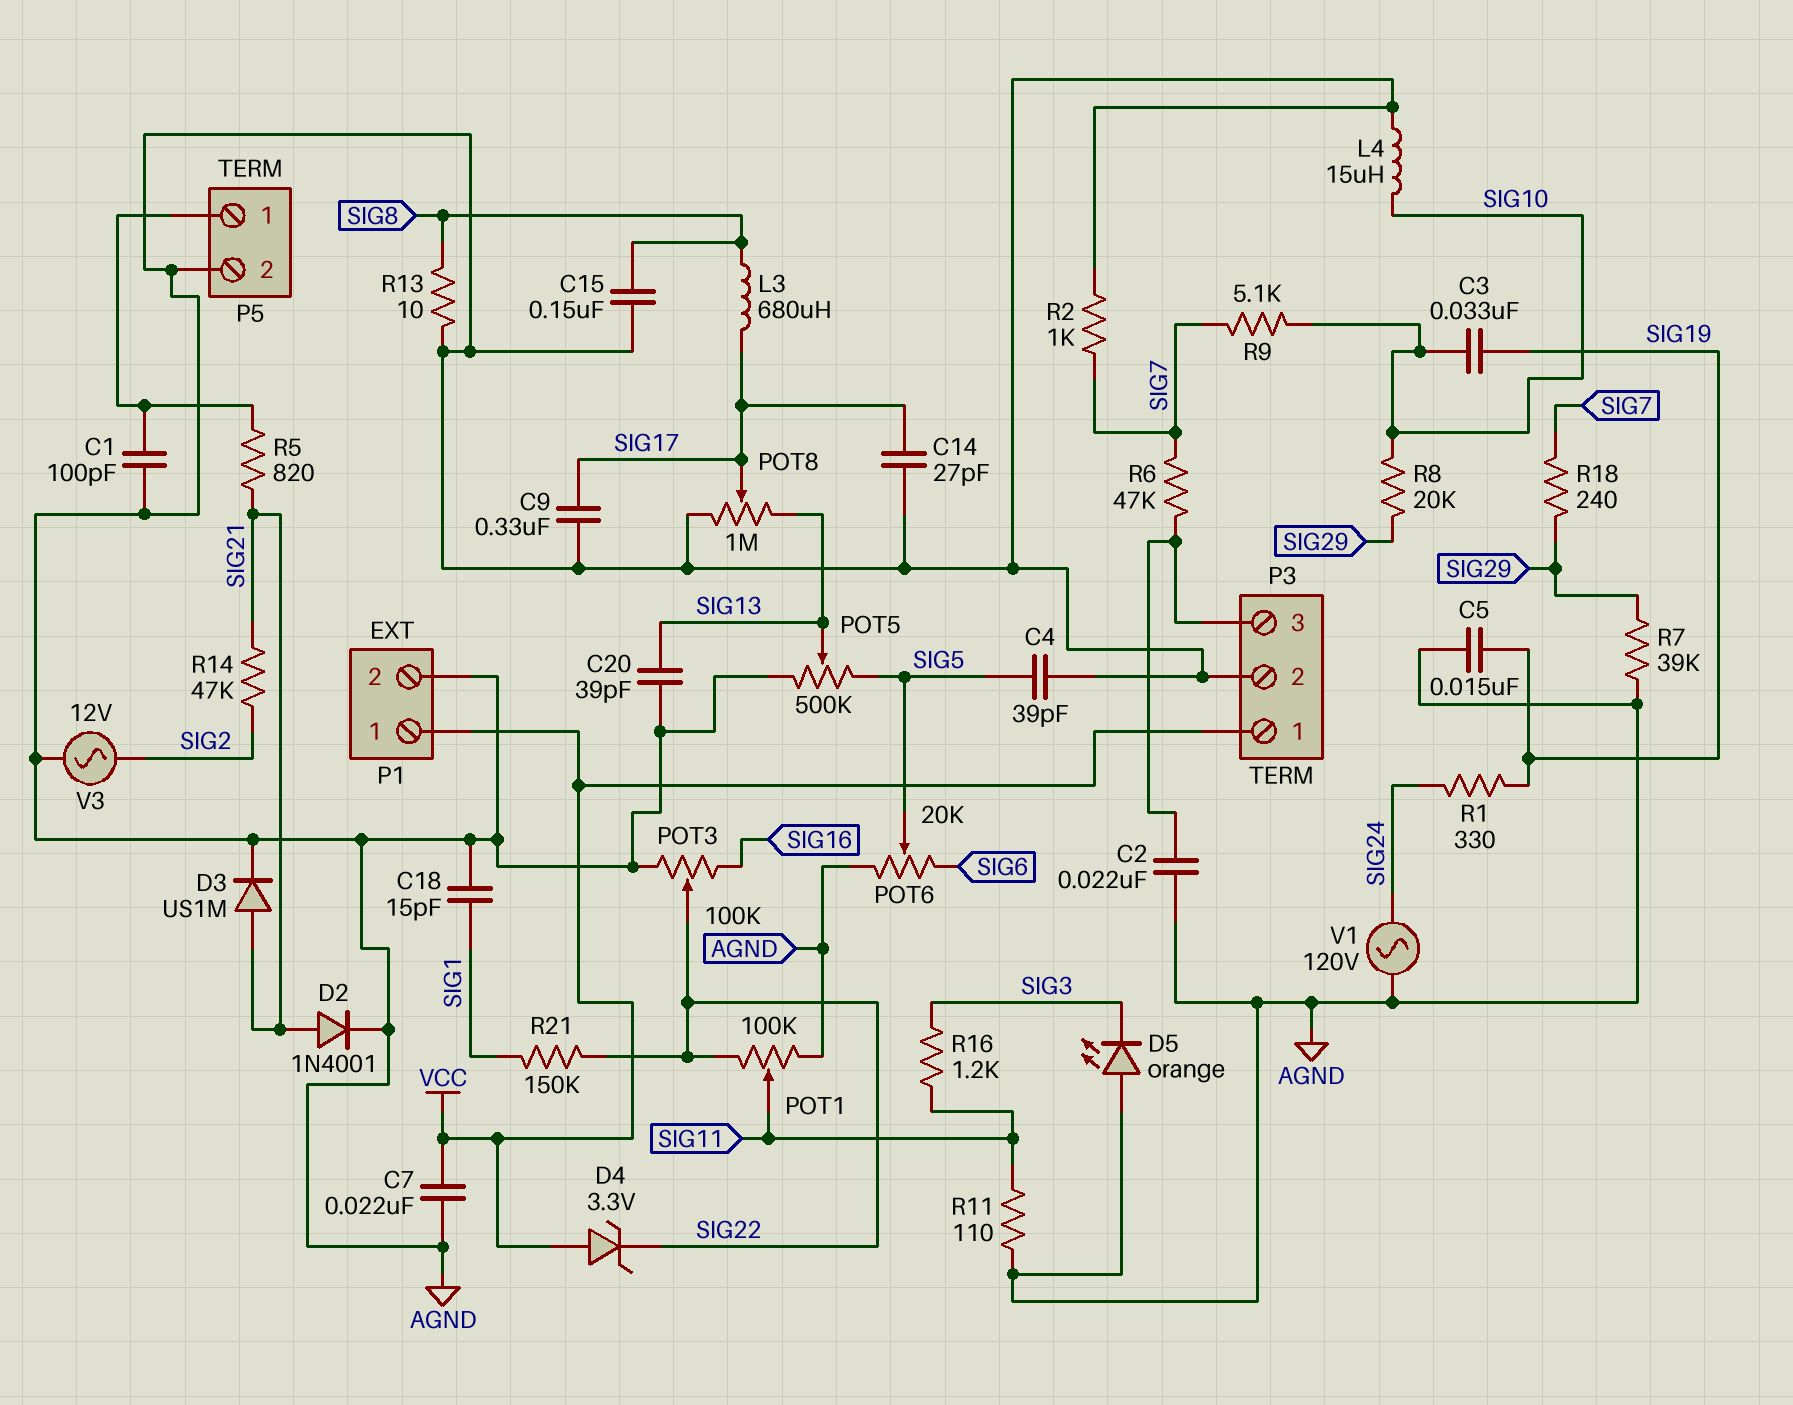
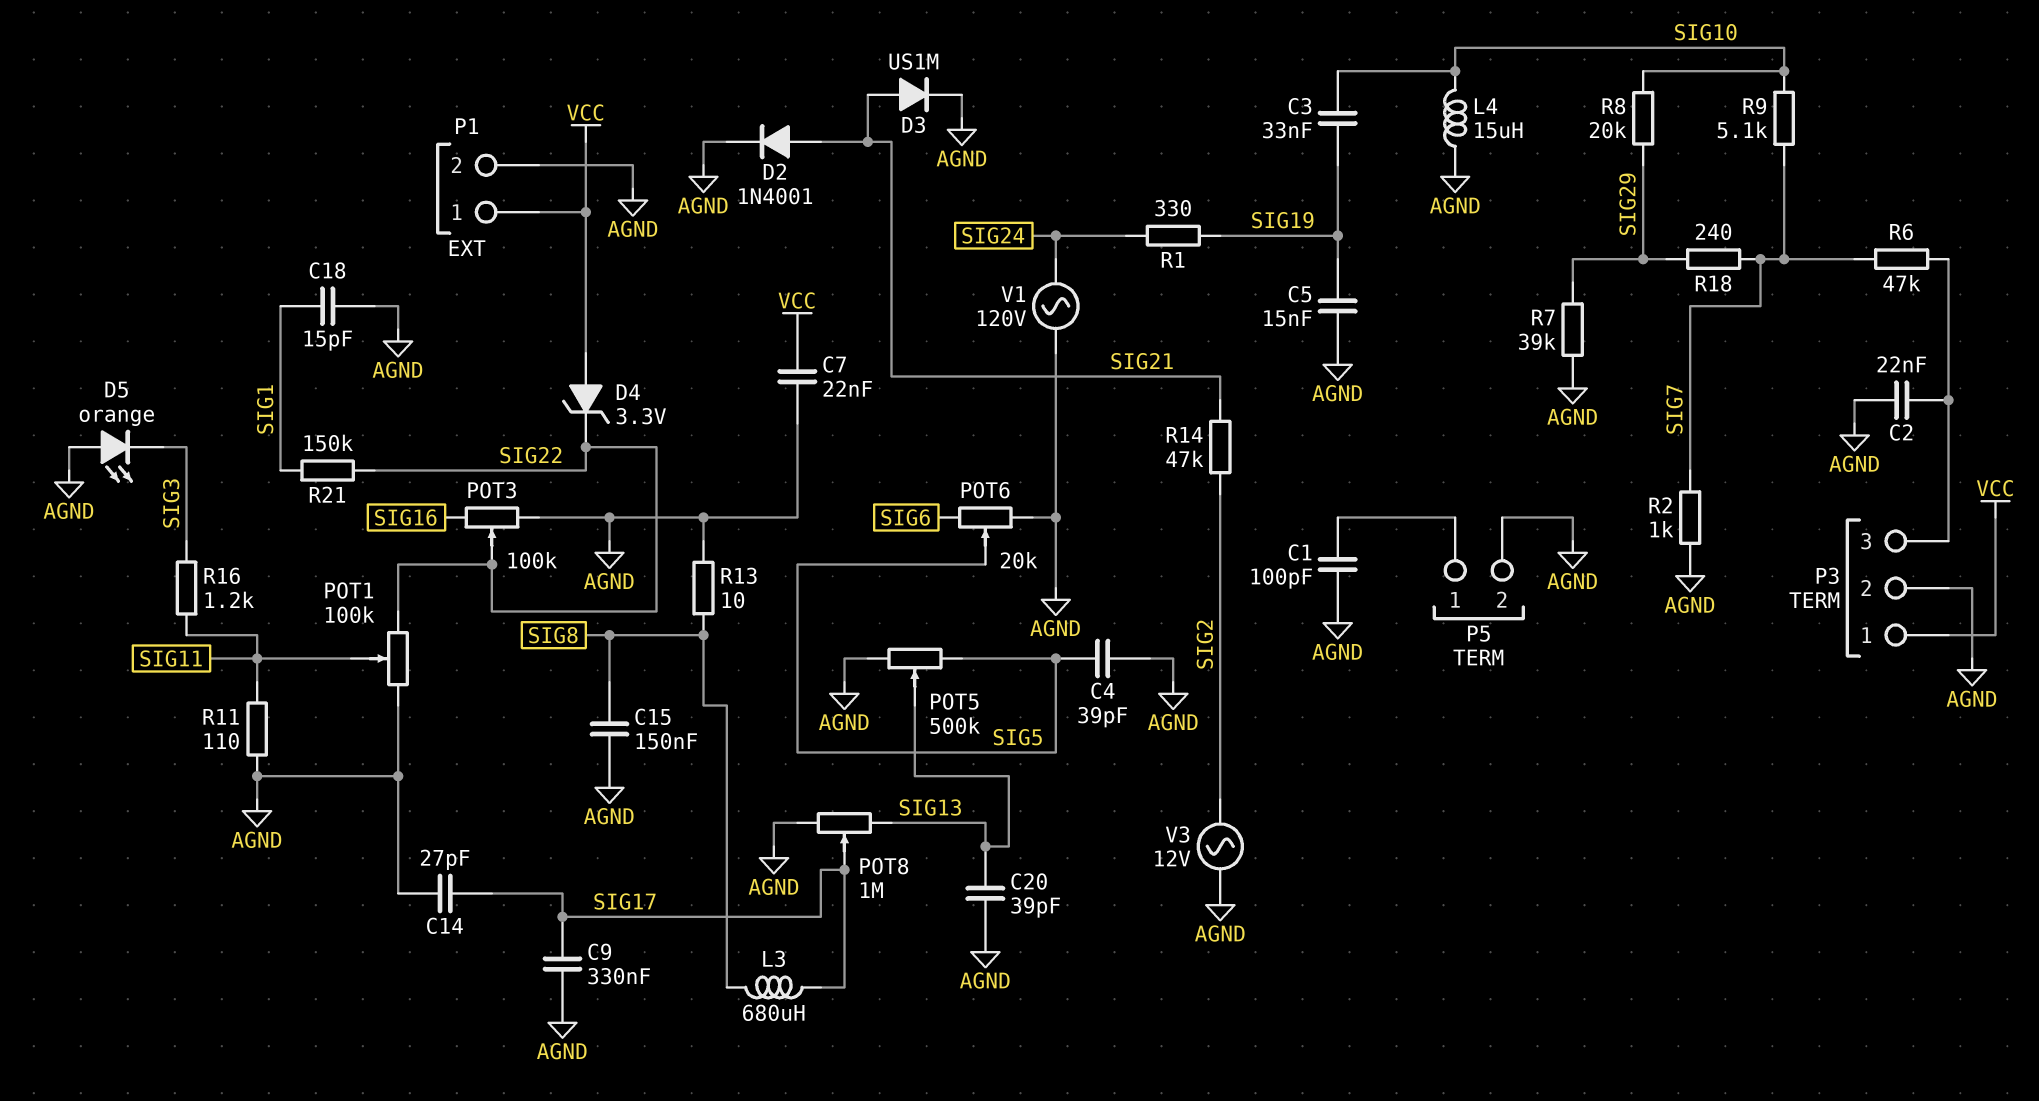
R5: 820 (P5/1, SIG21) -> none

